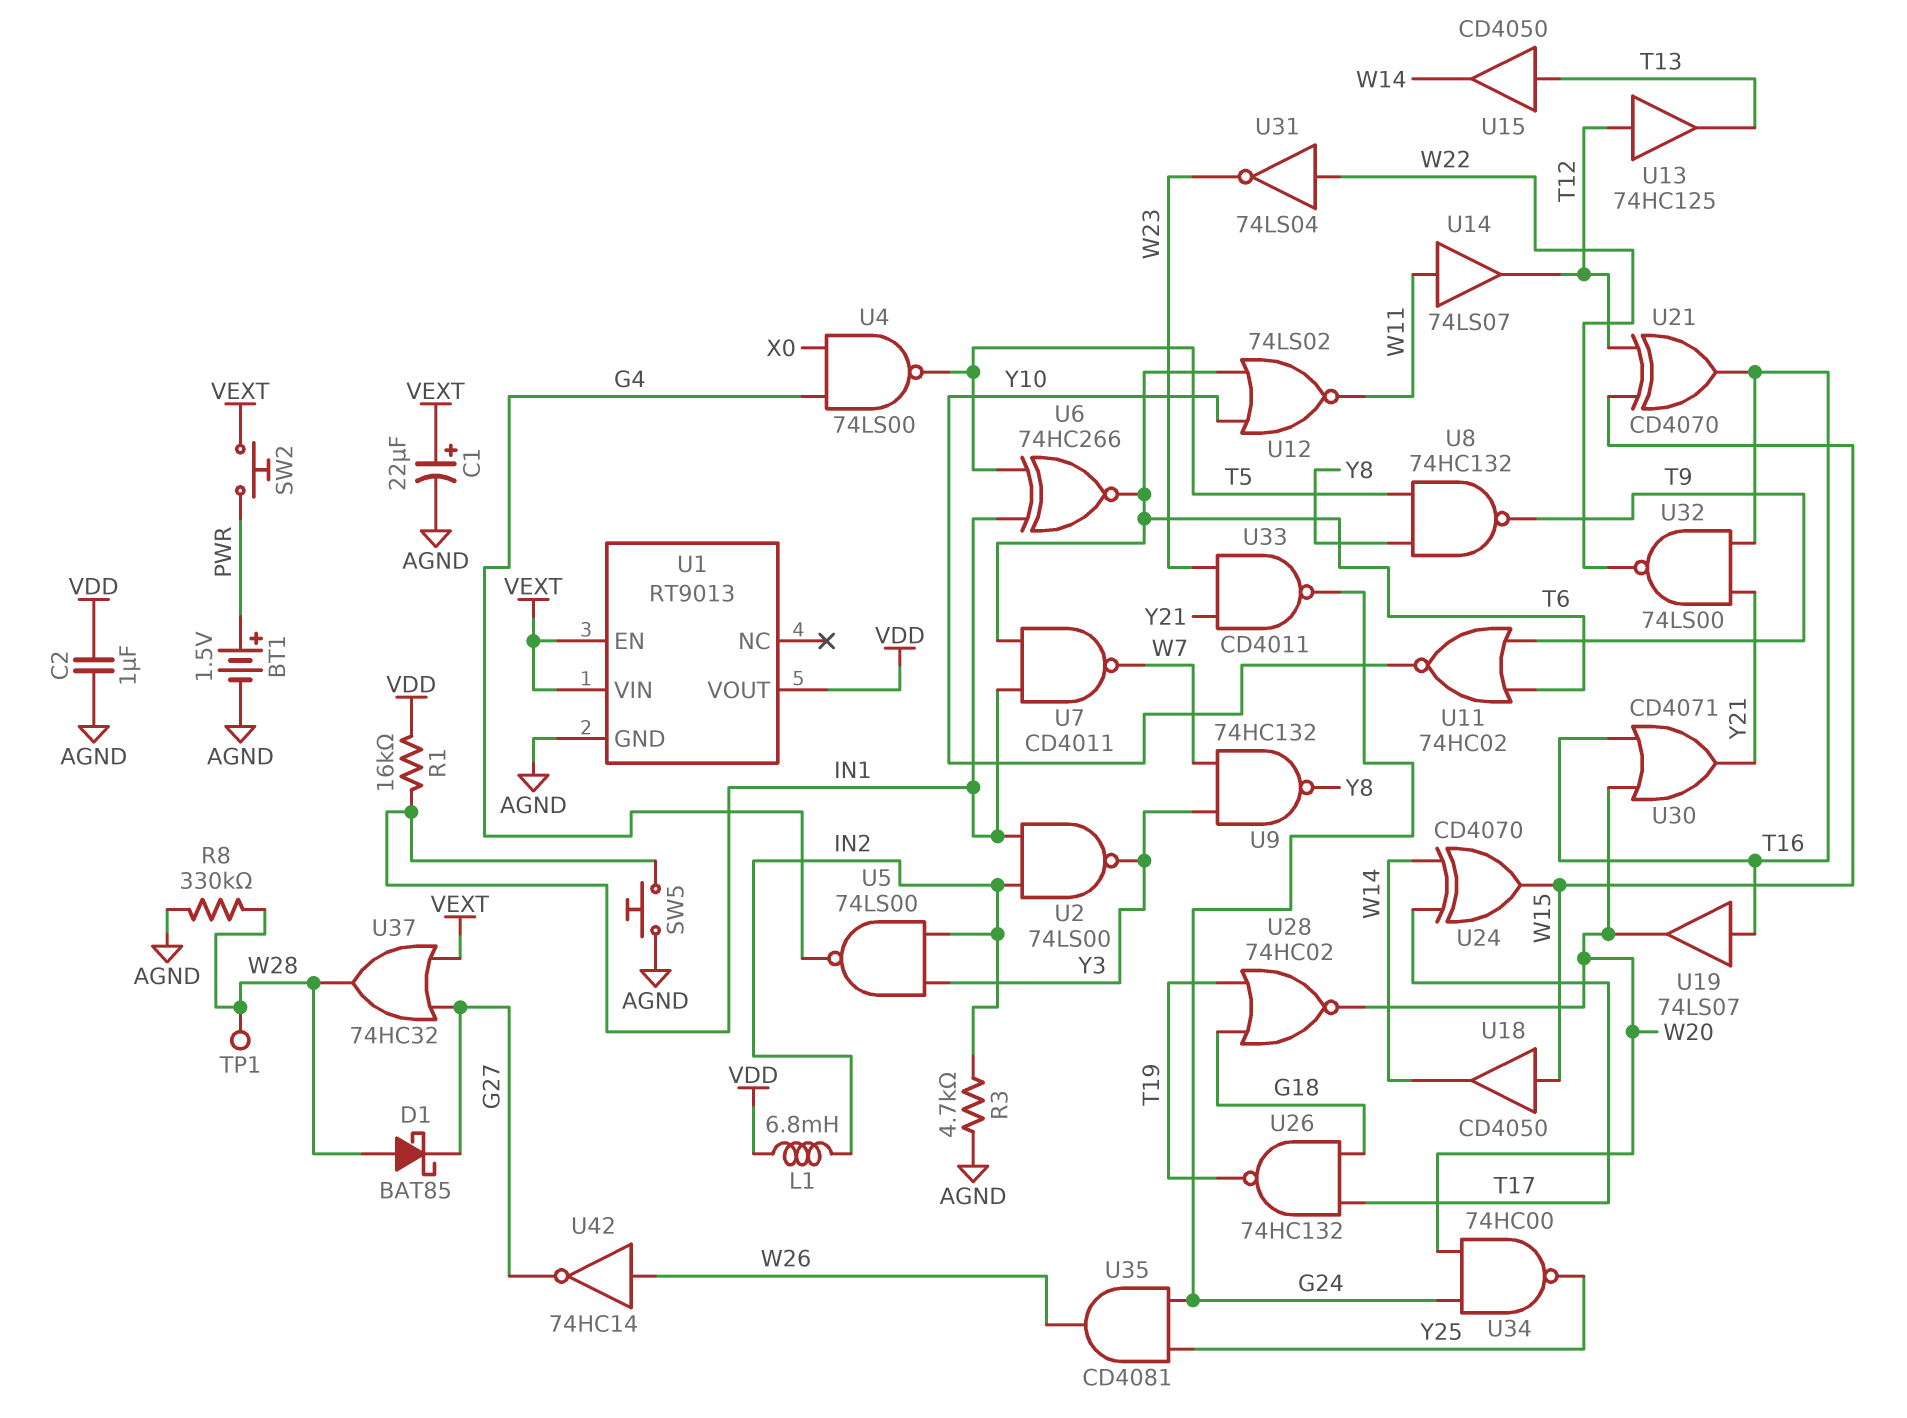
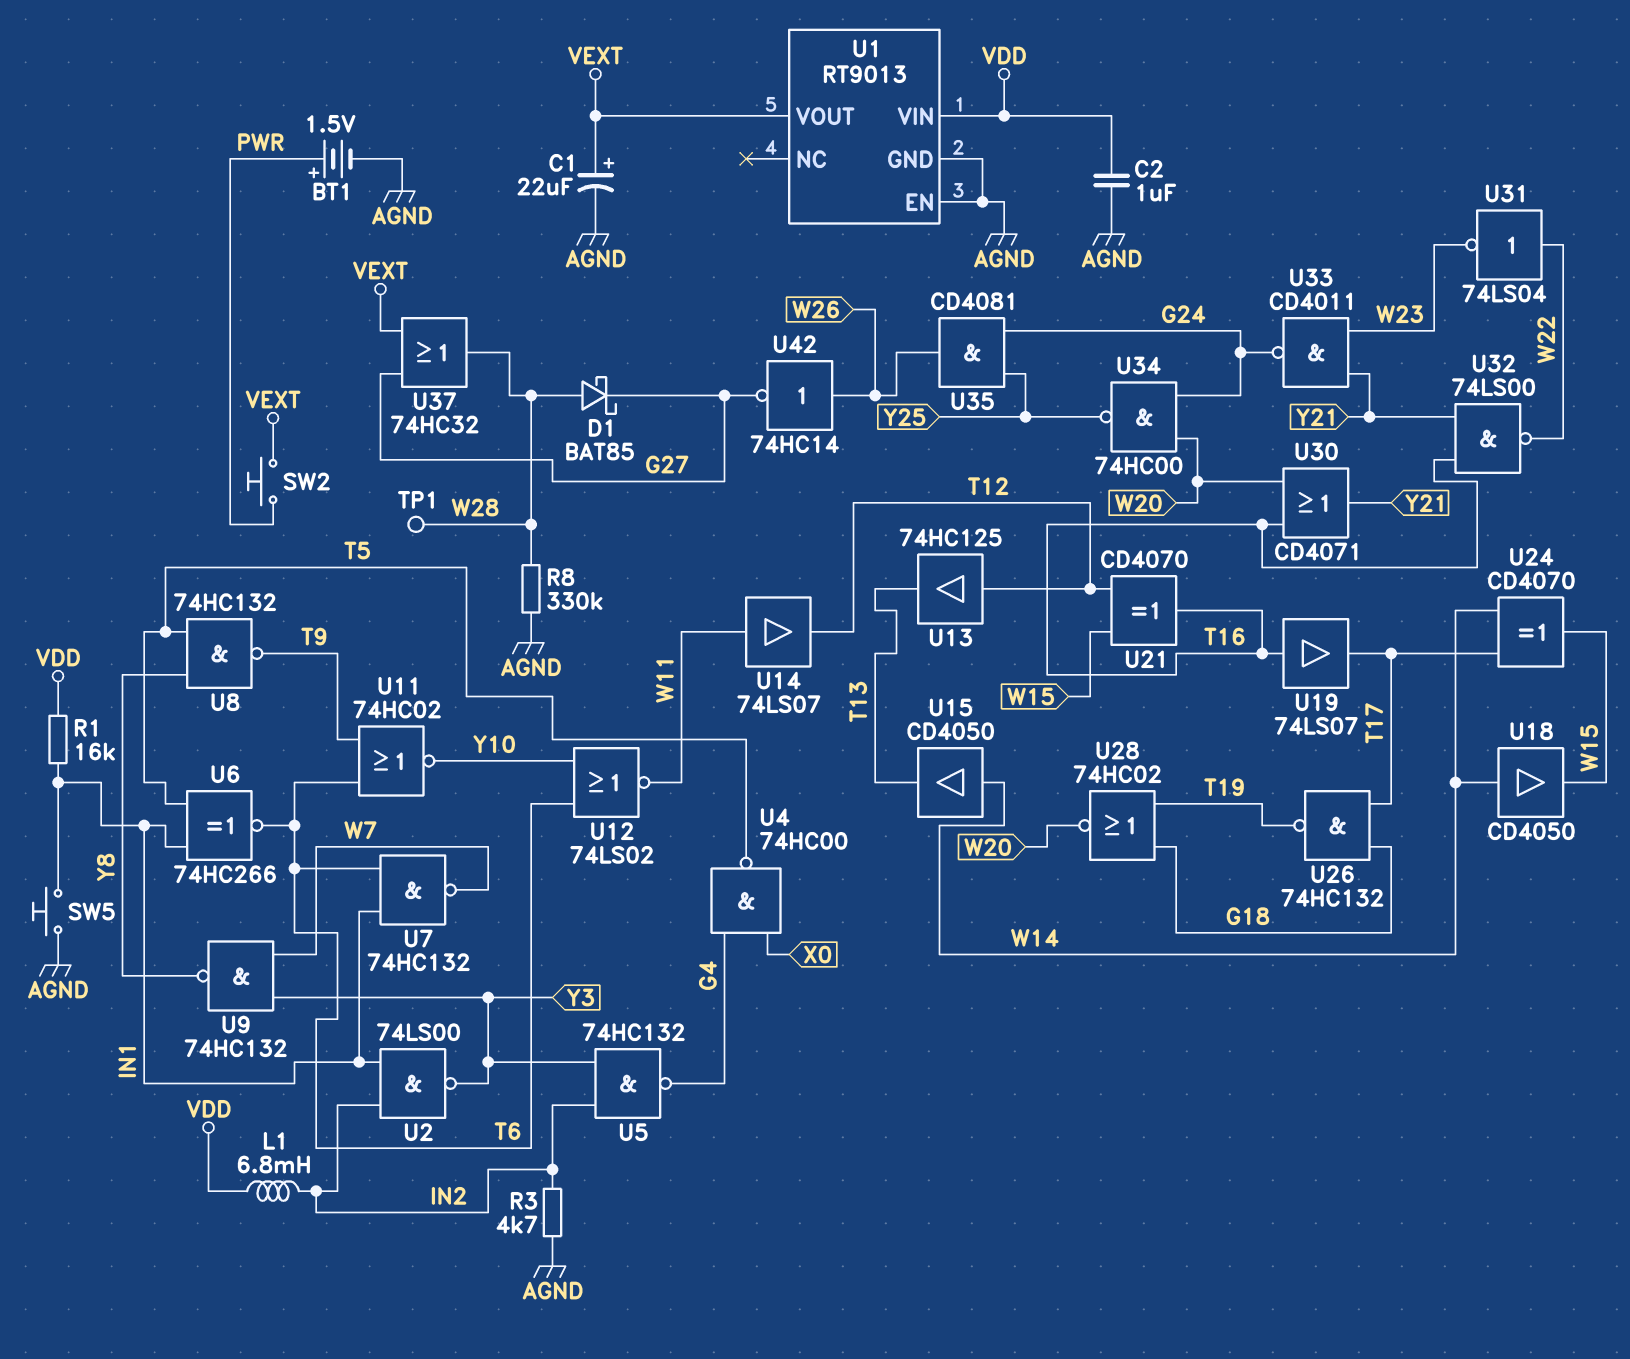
U1 pin EN: VEXT -> AGND
U1 pin VIN: VEXT -> VDD
U1 pin VOUT: VDD -> VEXT
U4: NAND 74LS00 (in G4, in X0, out T5) -> NAND 74HC00 (in G4, in X0, out T5)
U5: NAND 74LS00 (in IN2, in Y3, out G4) -> NAND 74HC132 (in IN2, in Y3, out G4)
U7: NAND CD4011 (in IN1, in T6, out W7) -> NAND 74HC132 (in IN1, in T6, out W7)
U15: buffer CD4050 (in T13, out W14) -> buffer CD4050 (in W14, out T13)
U18: buffer CD4050 (in W15, out W14) -> buffer CD4050 (in W14, out W15)
U19: buffer 74LS07 (in T16, out W20) -> buffer 74LS07 (in T16, out T17)

